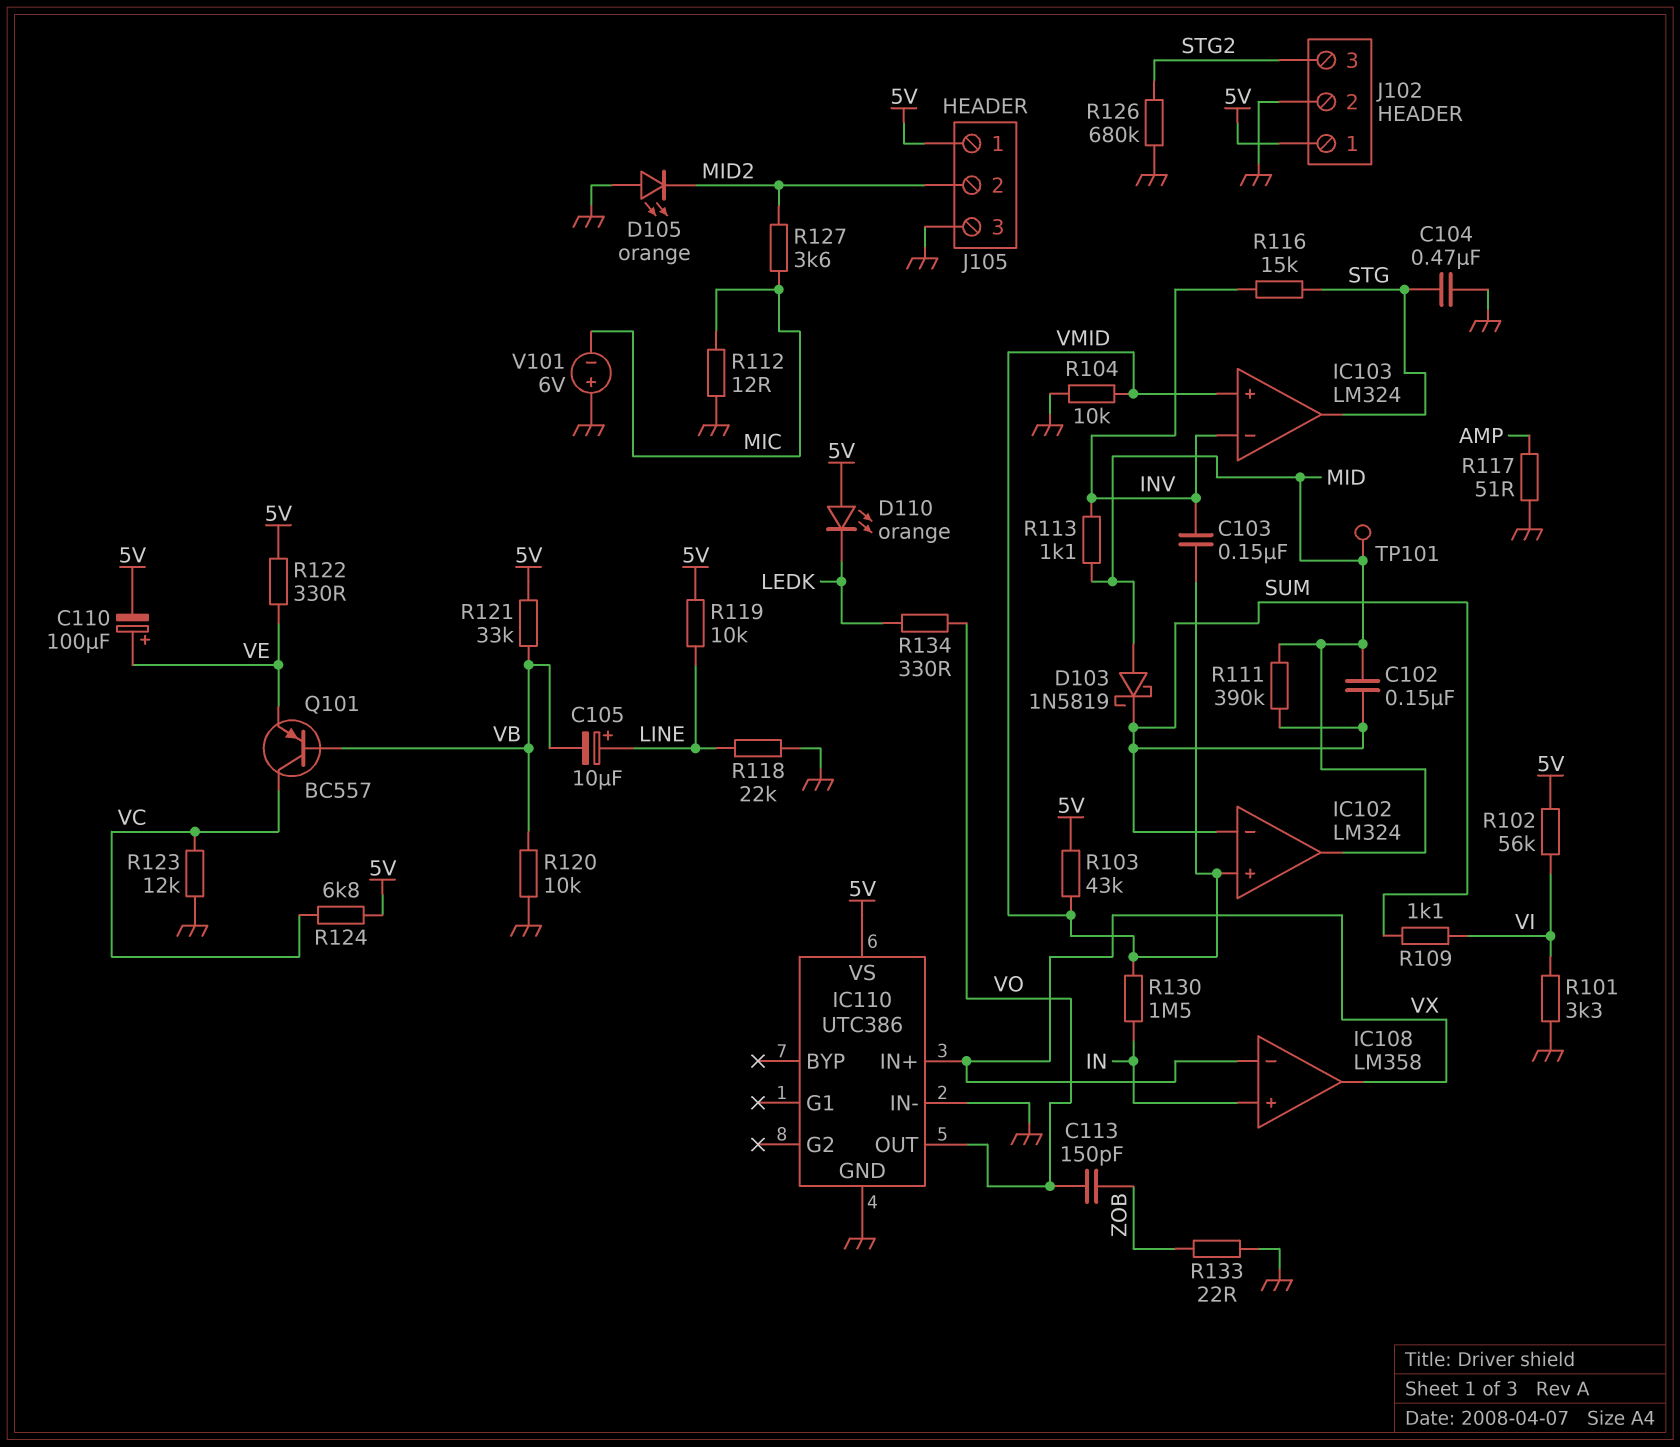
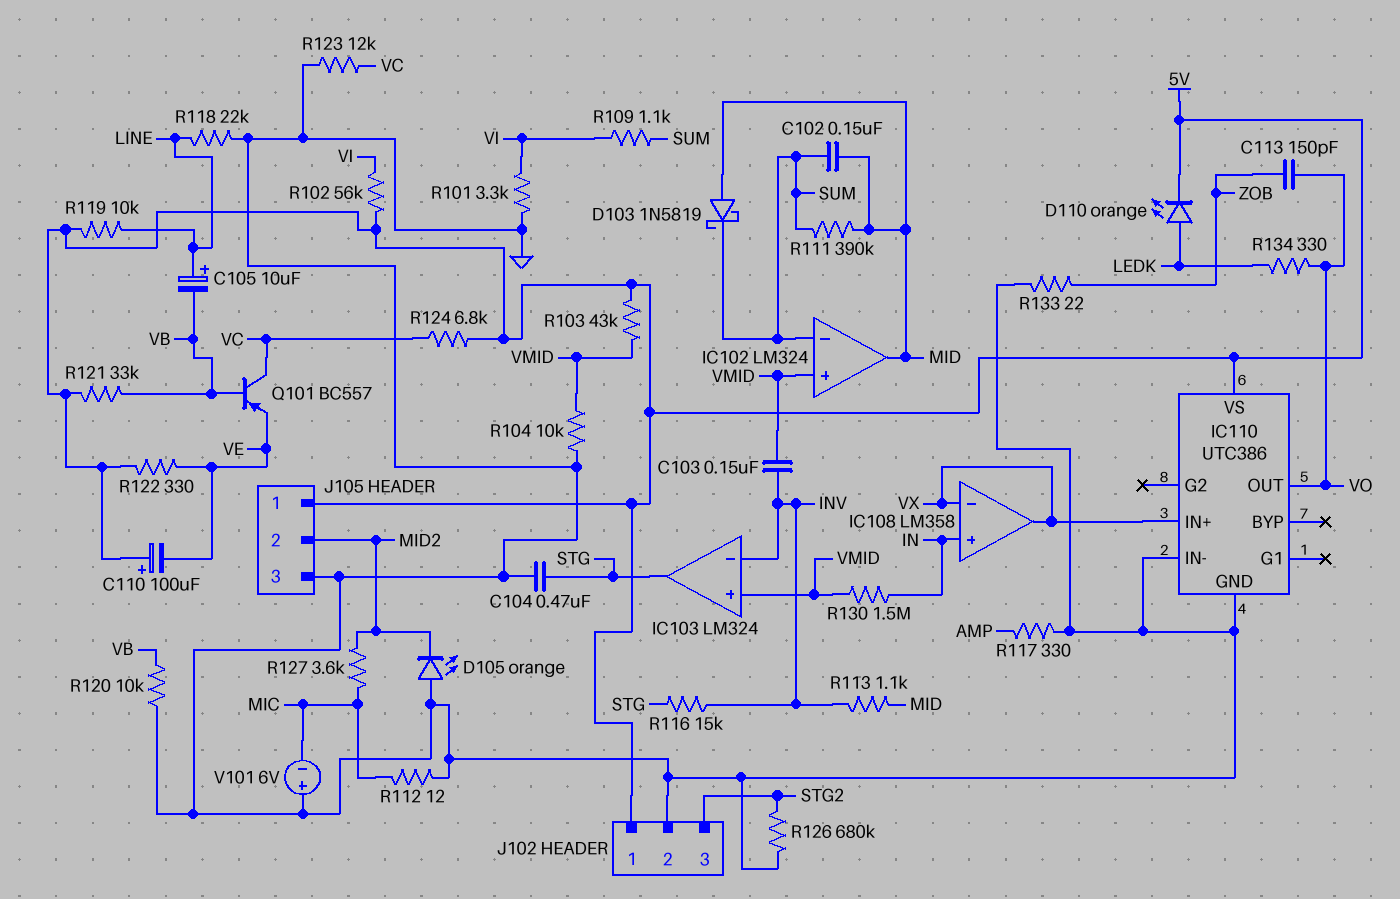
C110: 100uF (plus VE, minus 5V) -> 100uF (plus 5V, minus VE)
D110: LED orange (A 5V, K LEDK) -> LED orange (A LEDK, K 5V)
R117: 51 (AMP, GND) -> 330 (AMP, GND)
TP101: test point (MID) -> none

